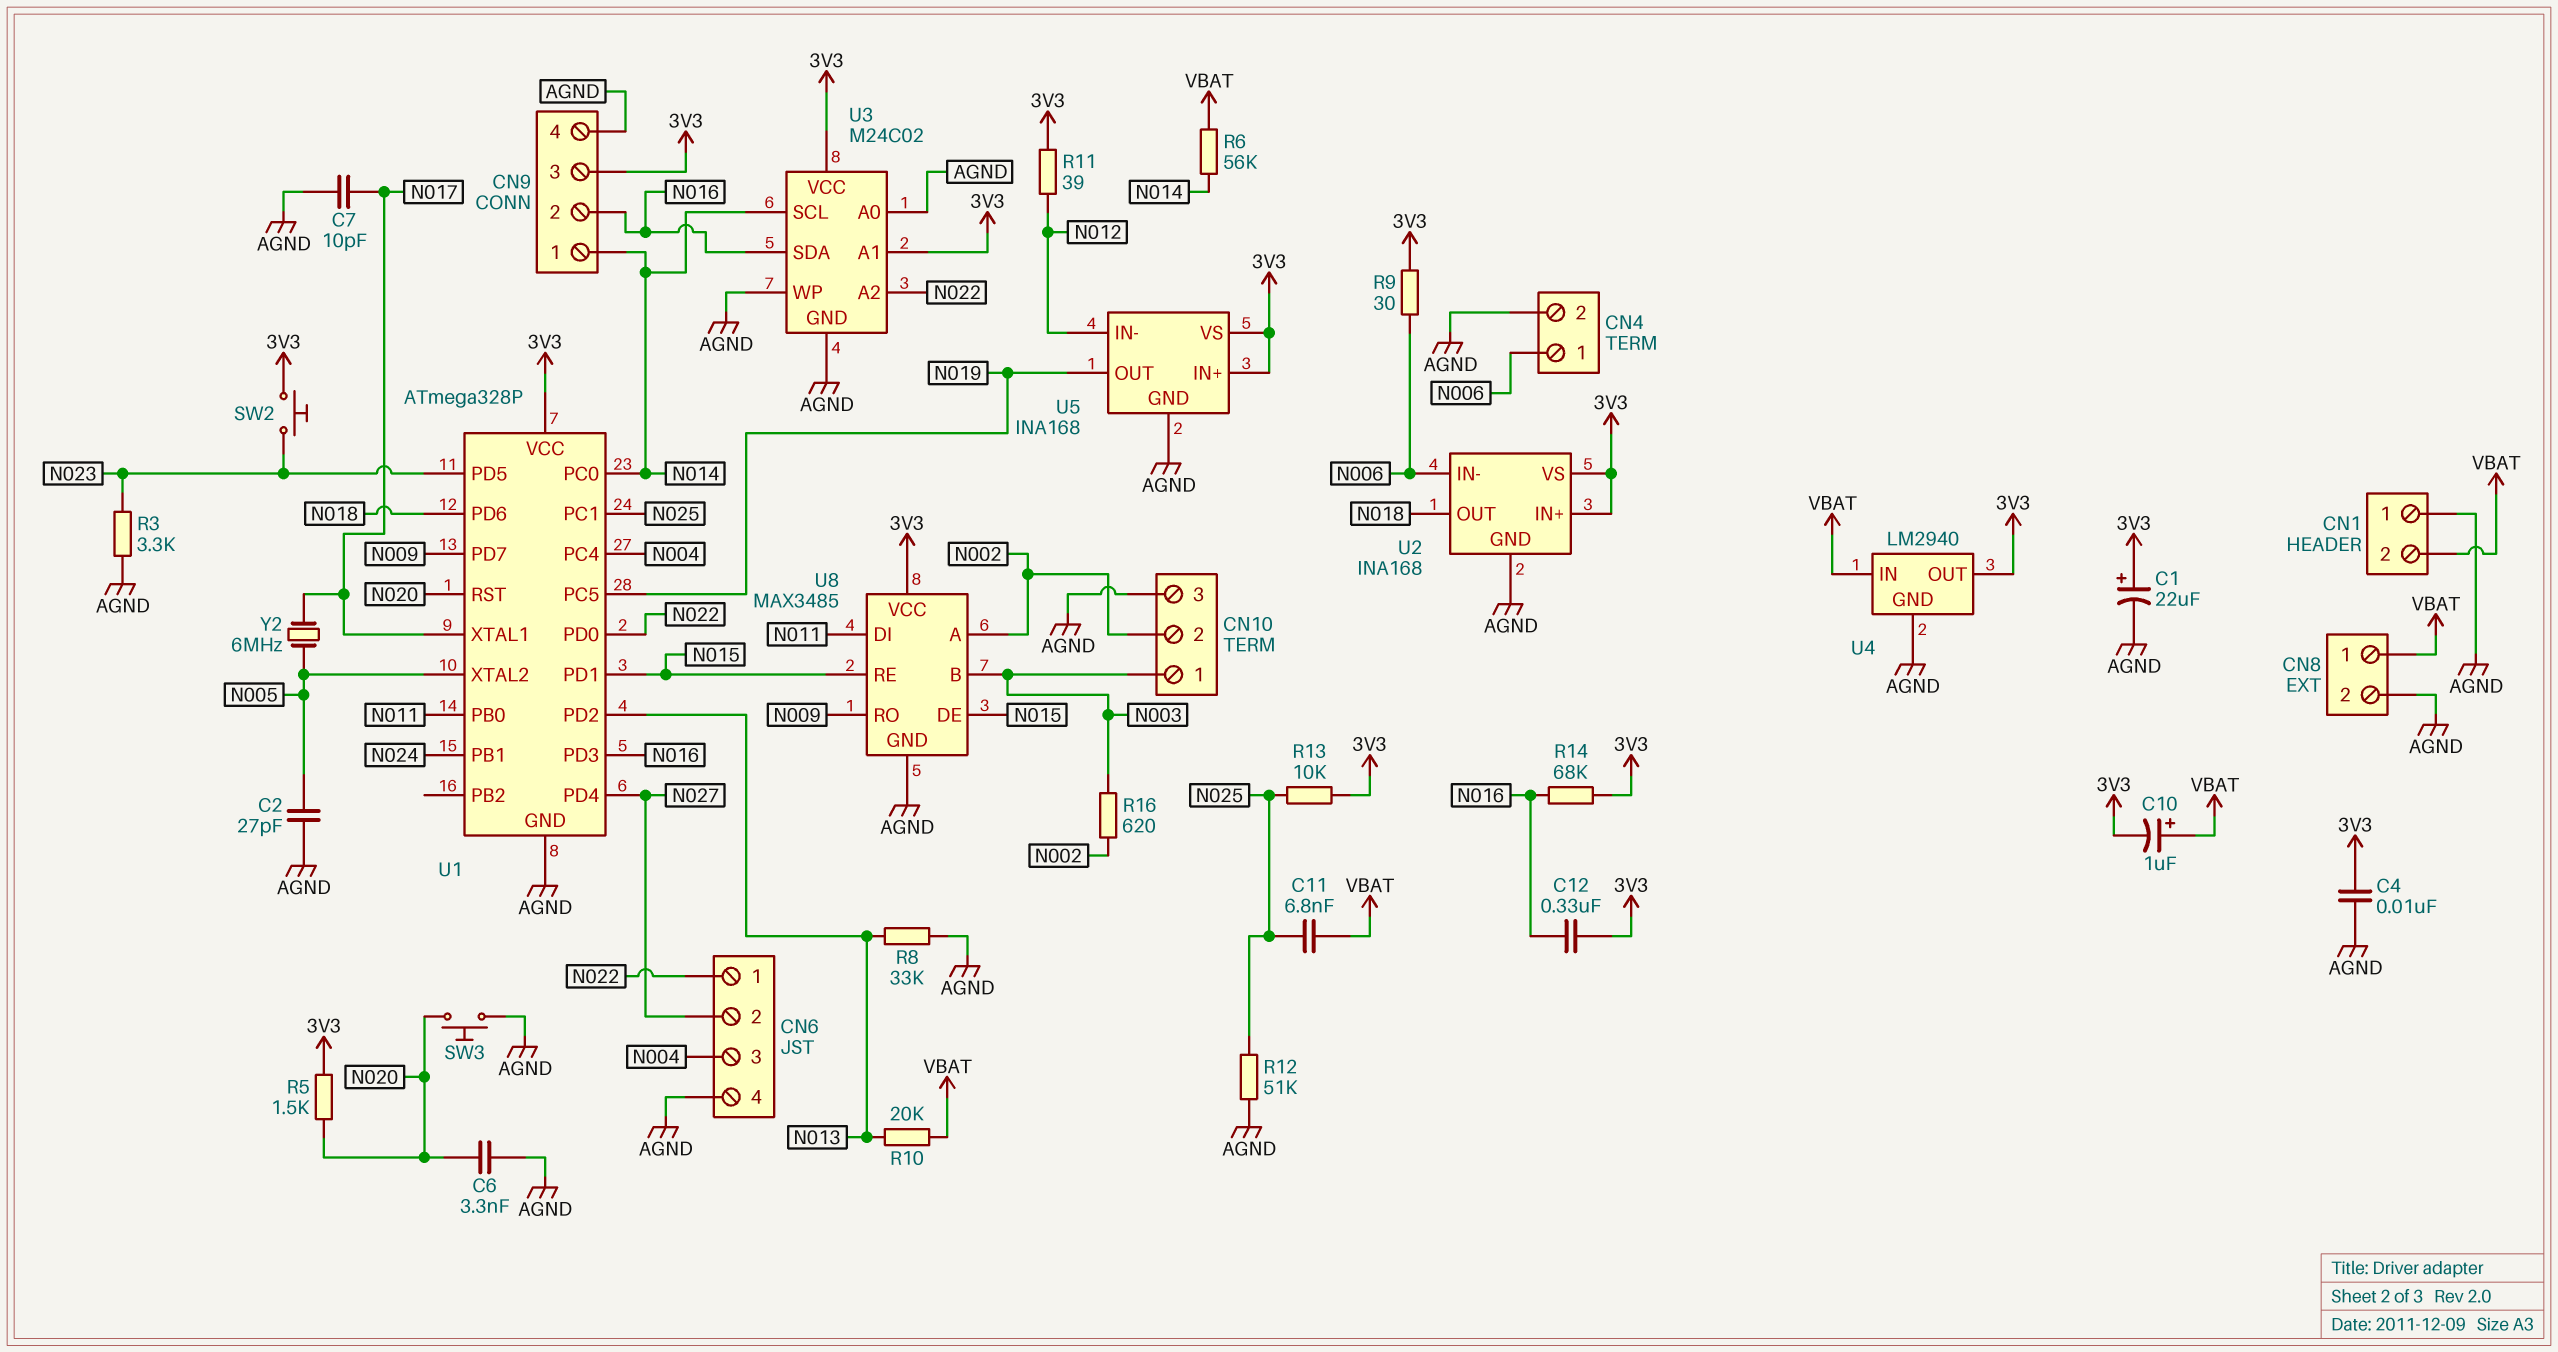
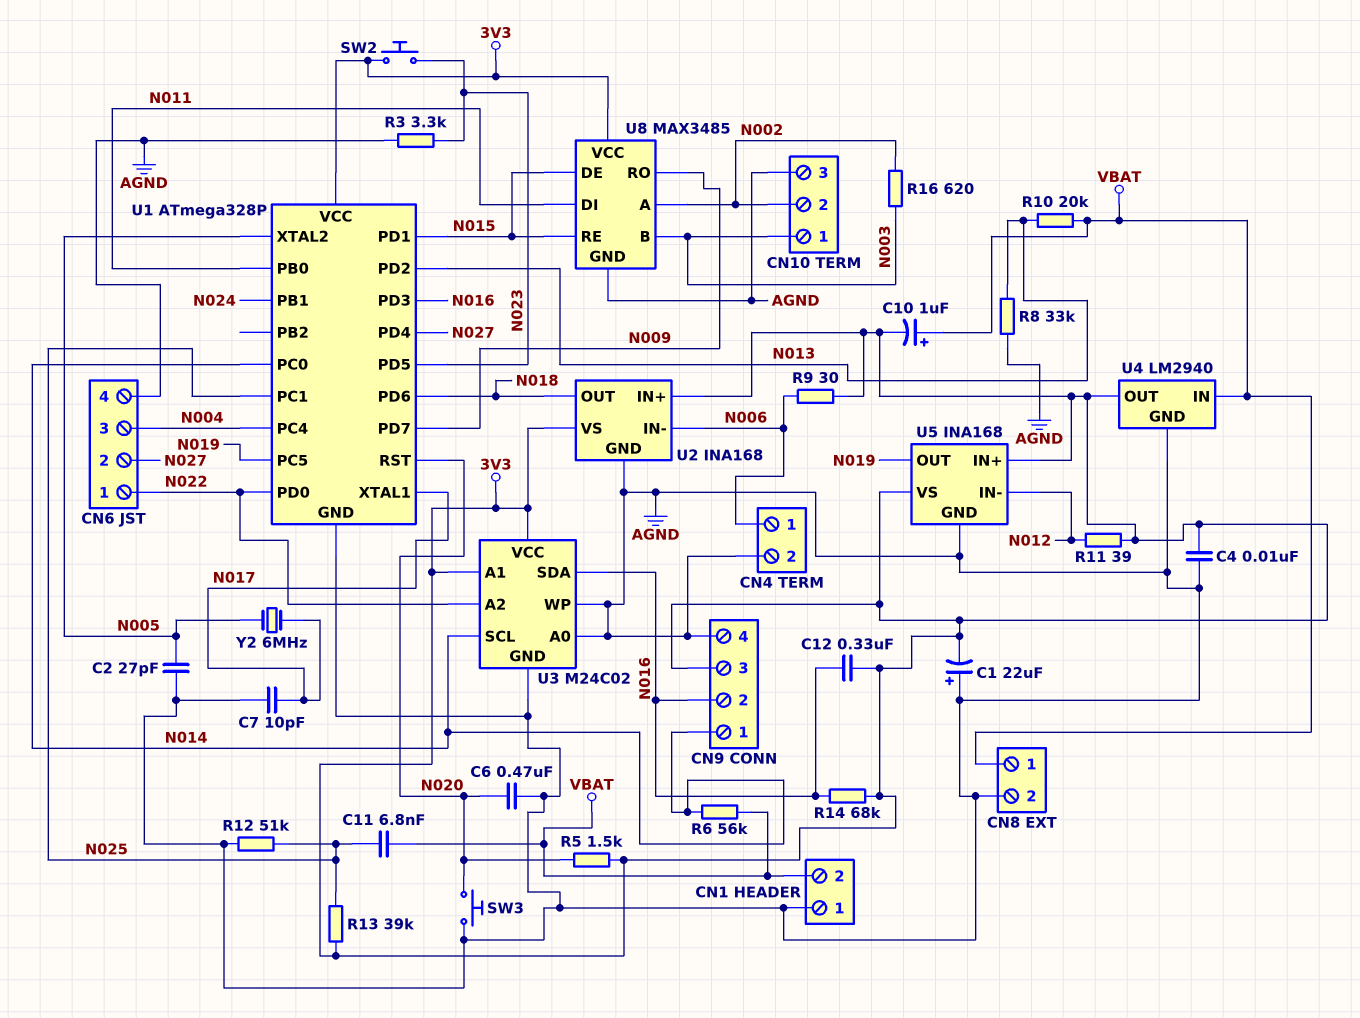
C1: 22uF (plus 3V3, minus AGND) -> 22uF (plus AGND, minus 3V3)
C6: 3.3nF (AGND, N020) -> 470nF (AGND, N020)
R13: 10k (3V3, N025) -> 39k (3V3, N025)

